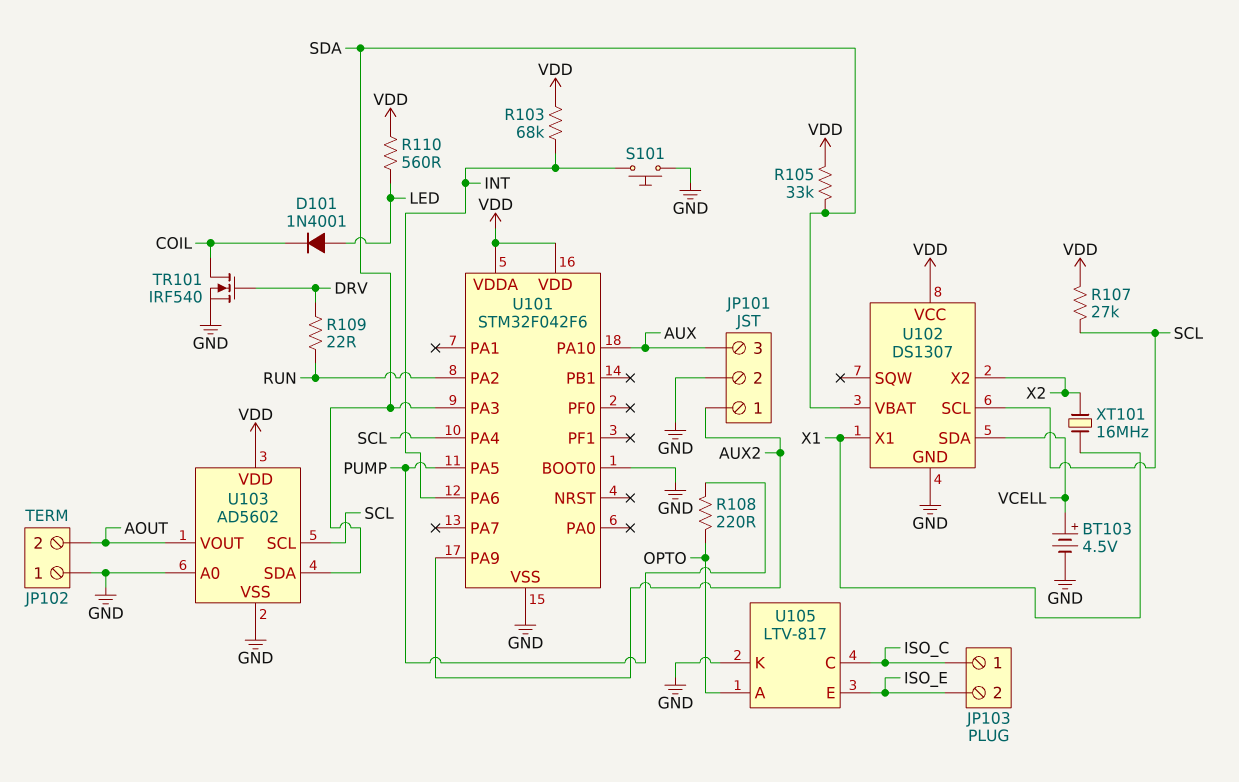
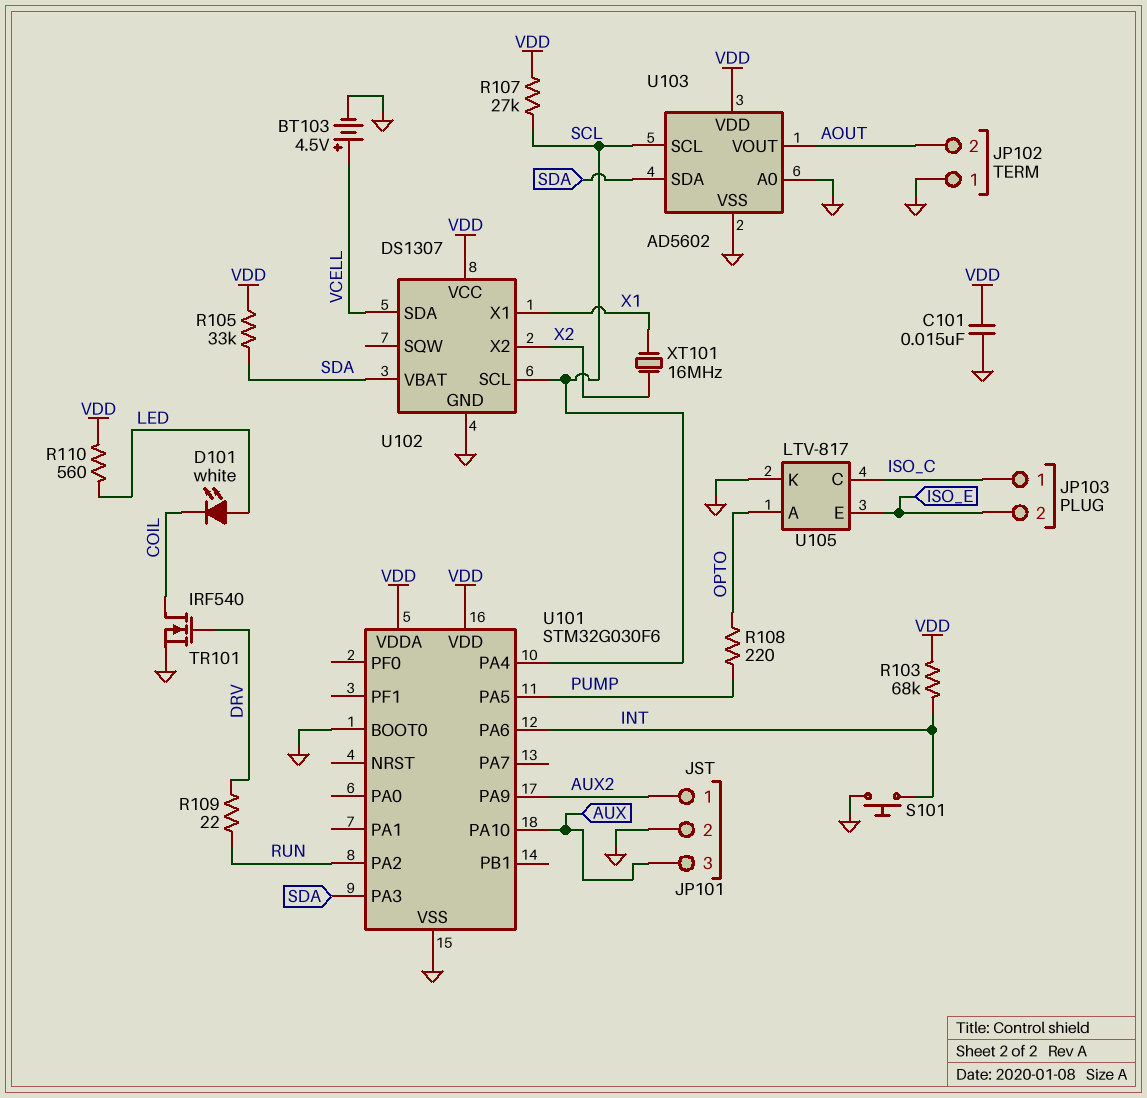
C101: none -> 15nF (GND, VDD)
D101: diode 1N4001 (A LED, K COIL) -> LED white (A LED, K COIL)
U101: STM32F042F6 -> STM32G030F6

